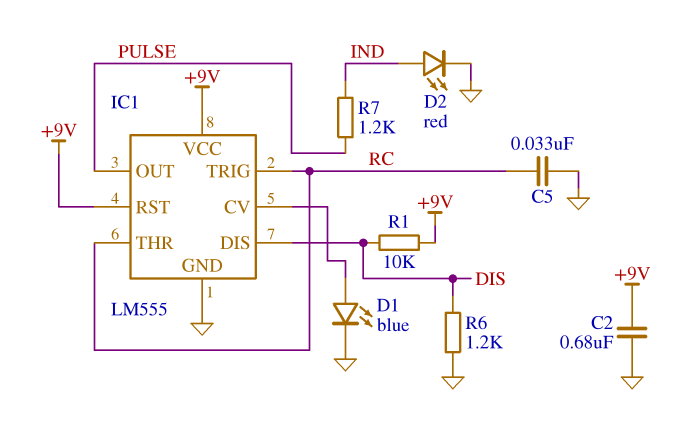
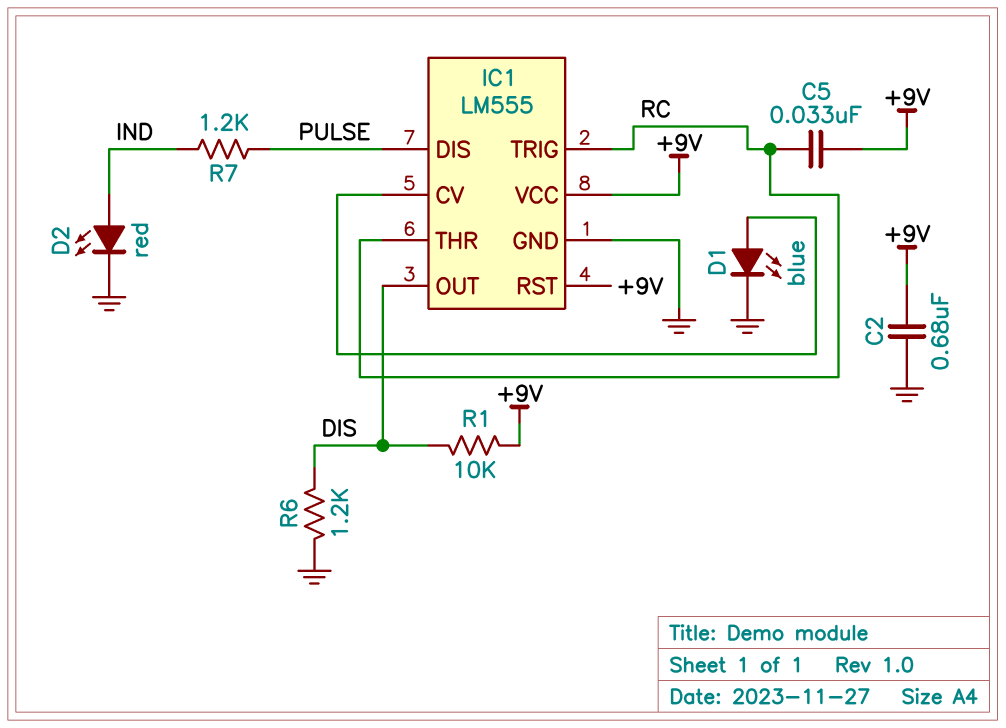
C5: 33nF (GND, RC) -> 33nF (+9V, RC)
IC1 pin DIS: DIS -> PULSE
IC1 pin OUT: PULSE -> DIS

